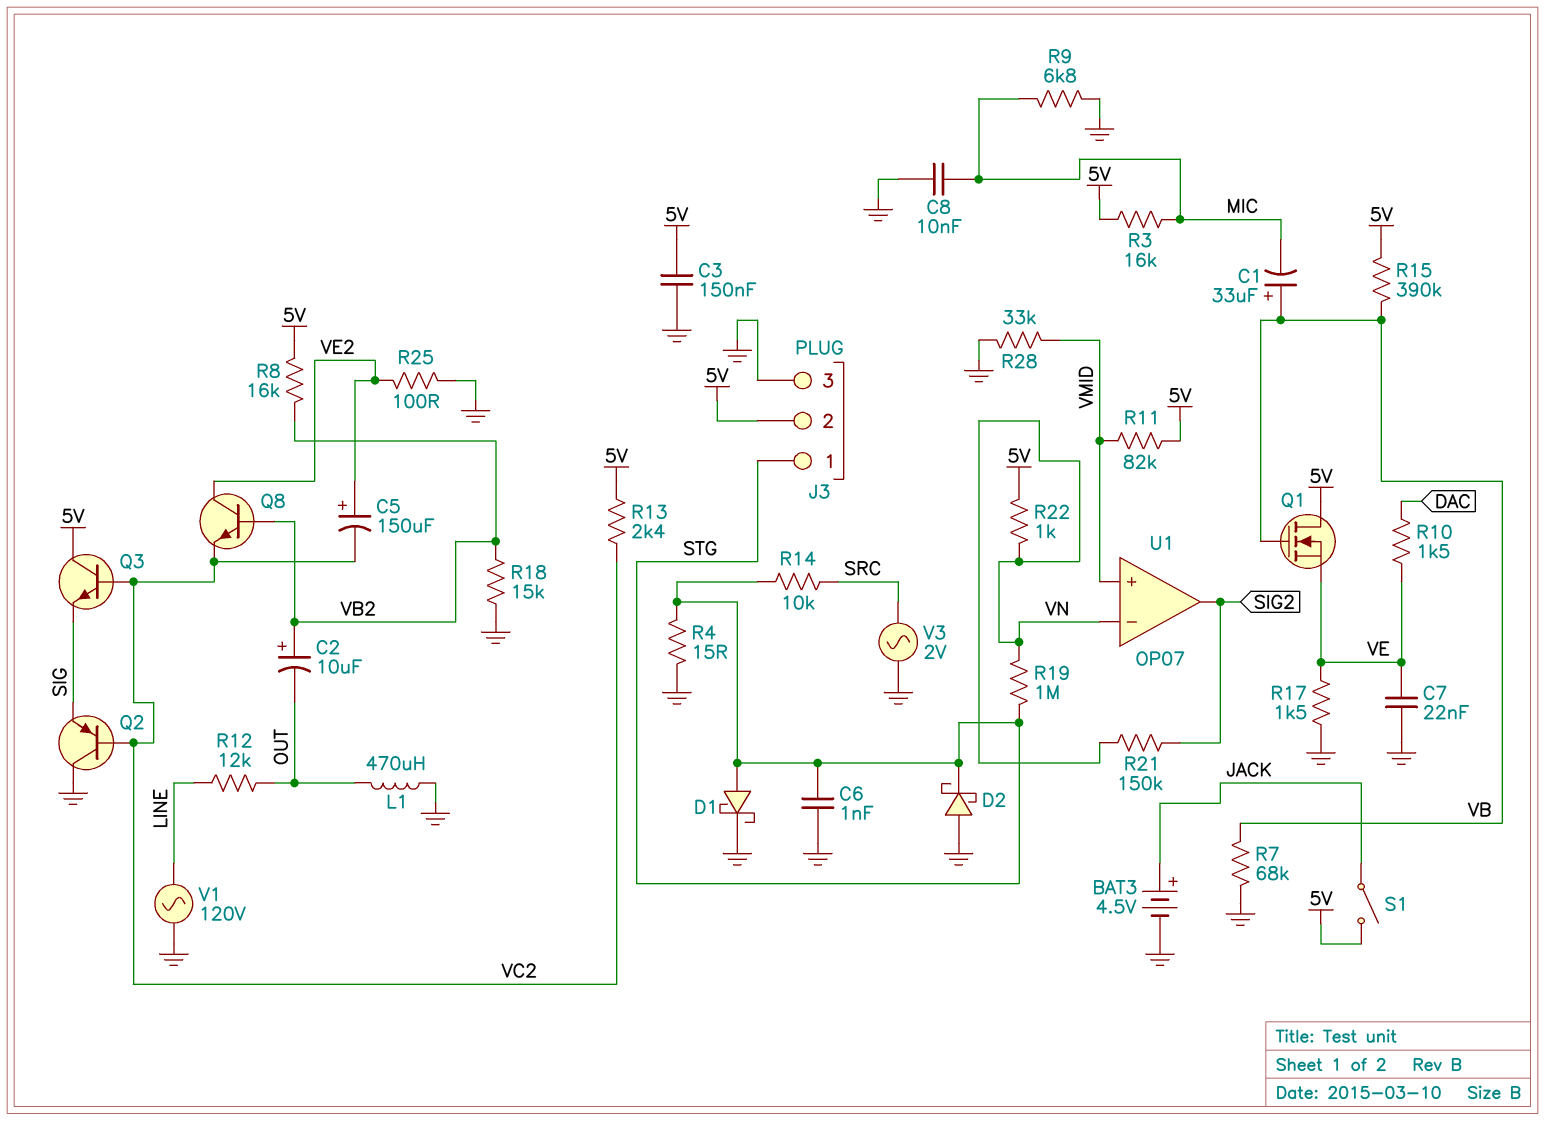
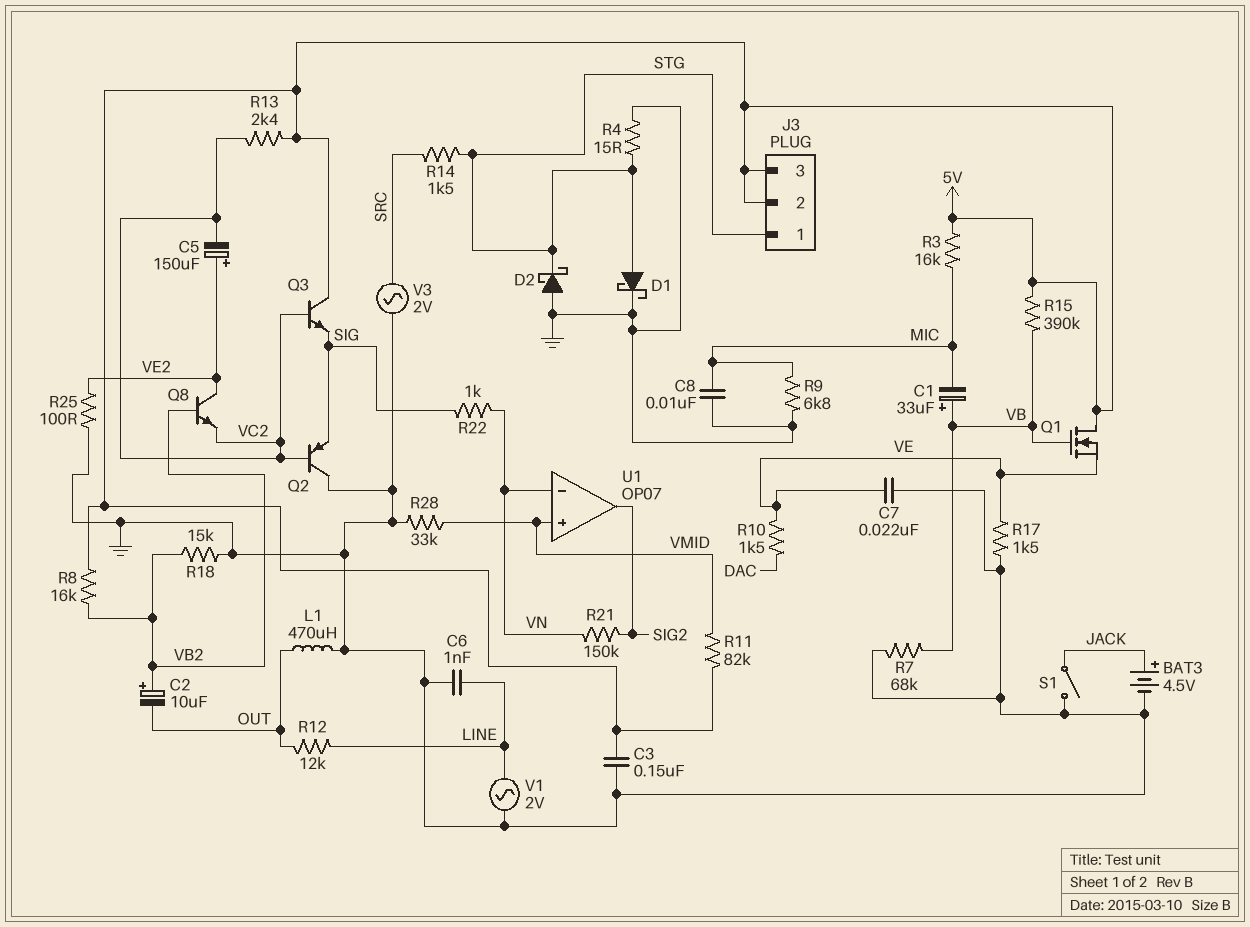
C6: 1nF (GND, STG) -> 1nF (GND, LINE)
J3 pin 3: GND -> 5V
R14: 10k (SRC, STG) -> 1.5k (SRC, STG)
R19: 1M (STG, VN) -> none
R22: 1k (5V, VN) -> 1k (SIG, VN)
S1: switch (5V, JACK) -> switch (GND, JACK)
V1: AC 120V (GND, LINE) -> AC 2V (GND, LINE)

